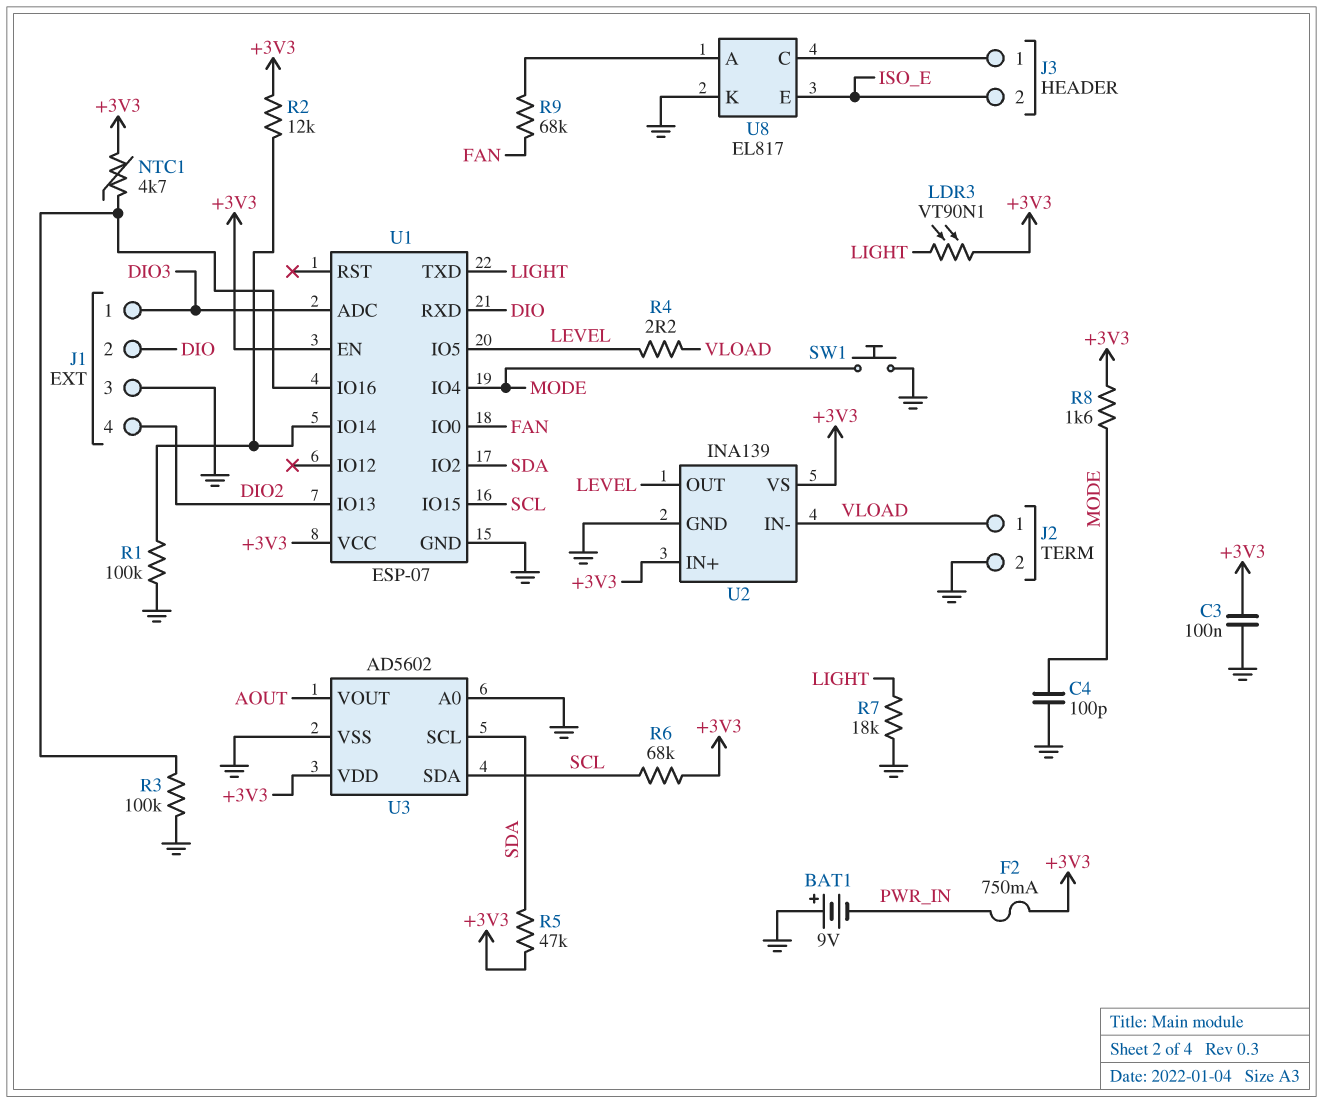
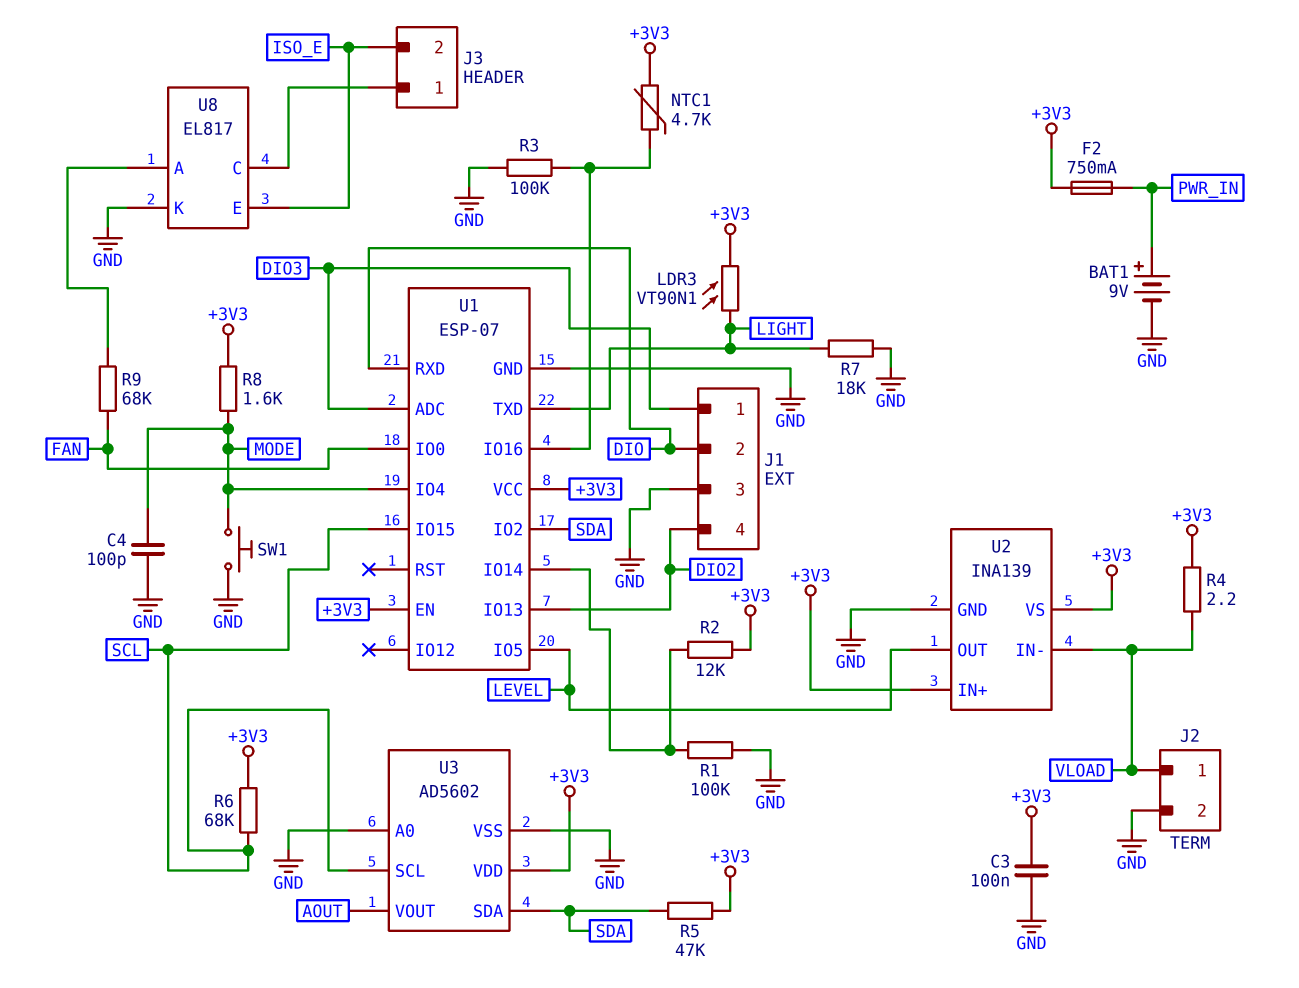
BAT1: 9V (plus GND, minus PWR_IN) -> 9V (plus PWR_IN, minus GND)
R4: 2.2 (LEVEL, VLOAD) -> 2.2 (+3V3, VLOAD)
U3 pin SCL: SDA -> SCL
U3 pin SDA: SCL -> SDA

